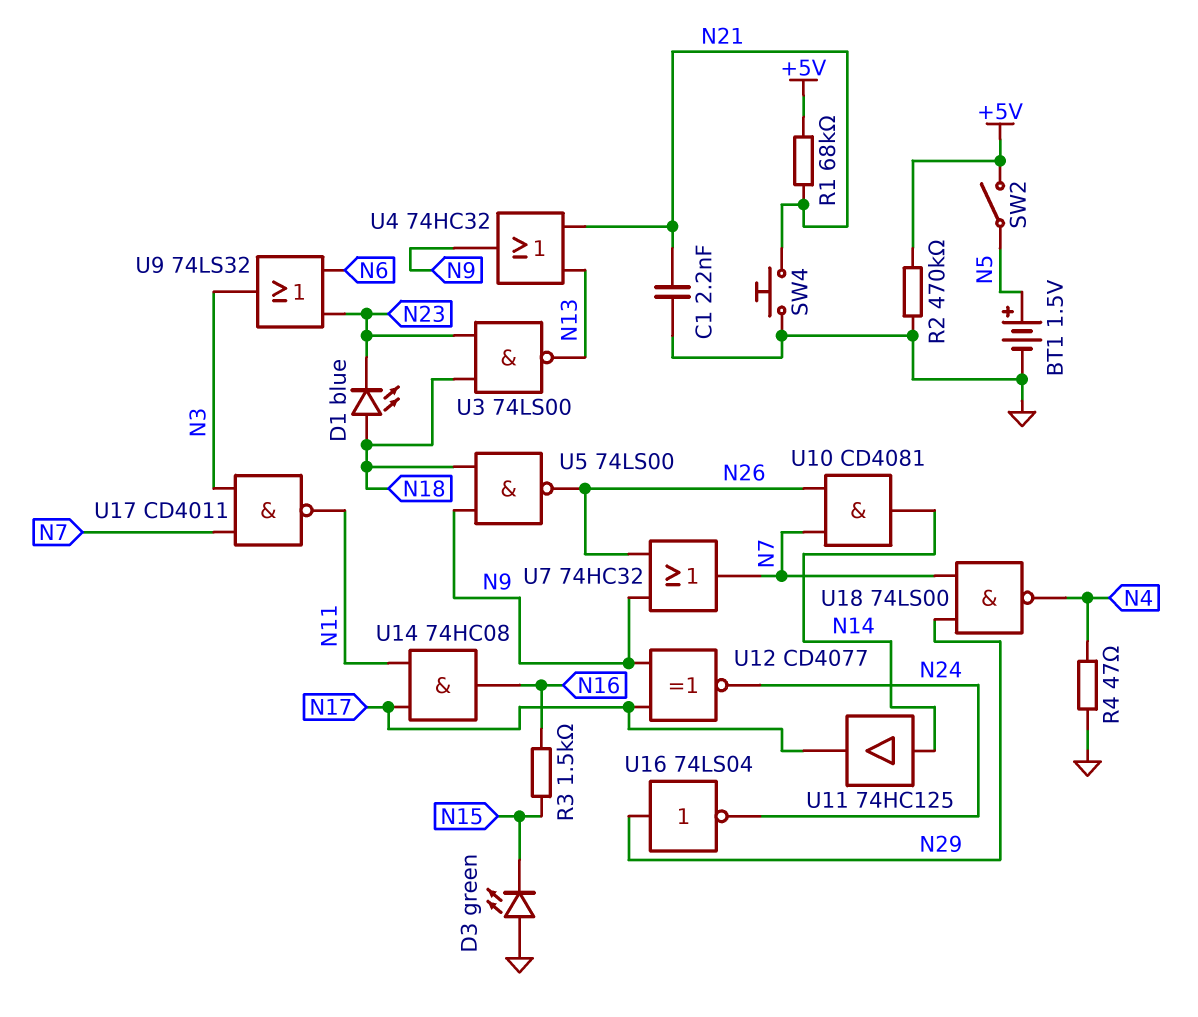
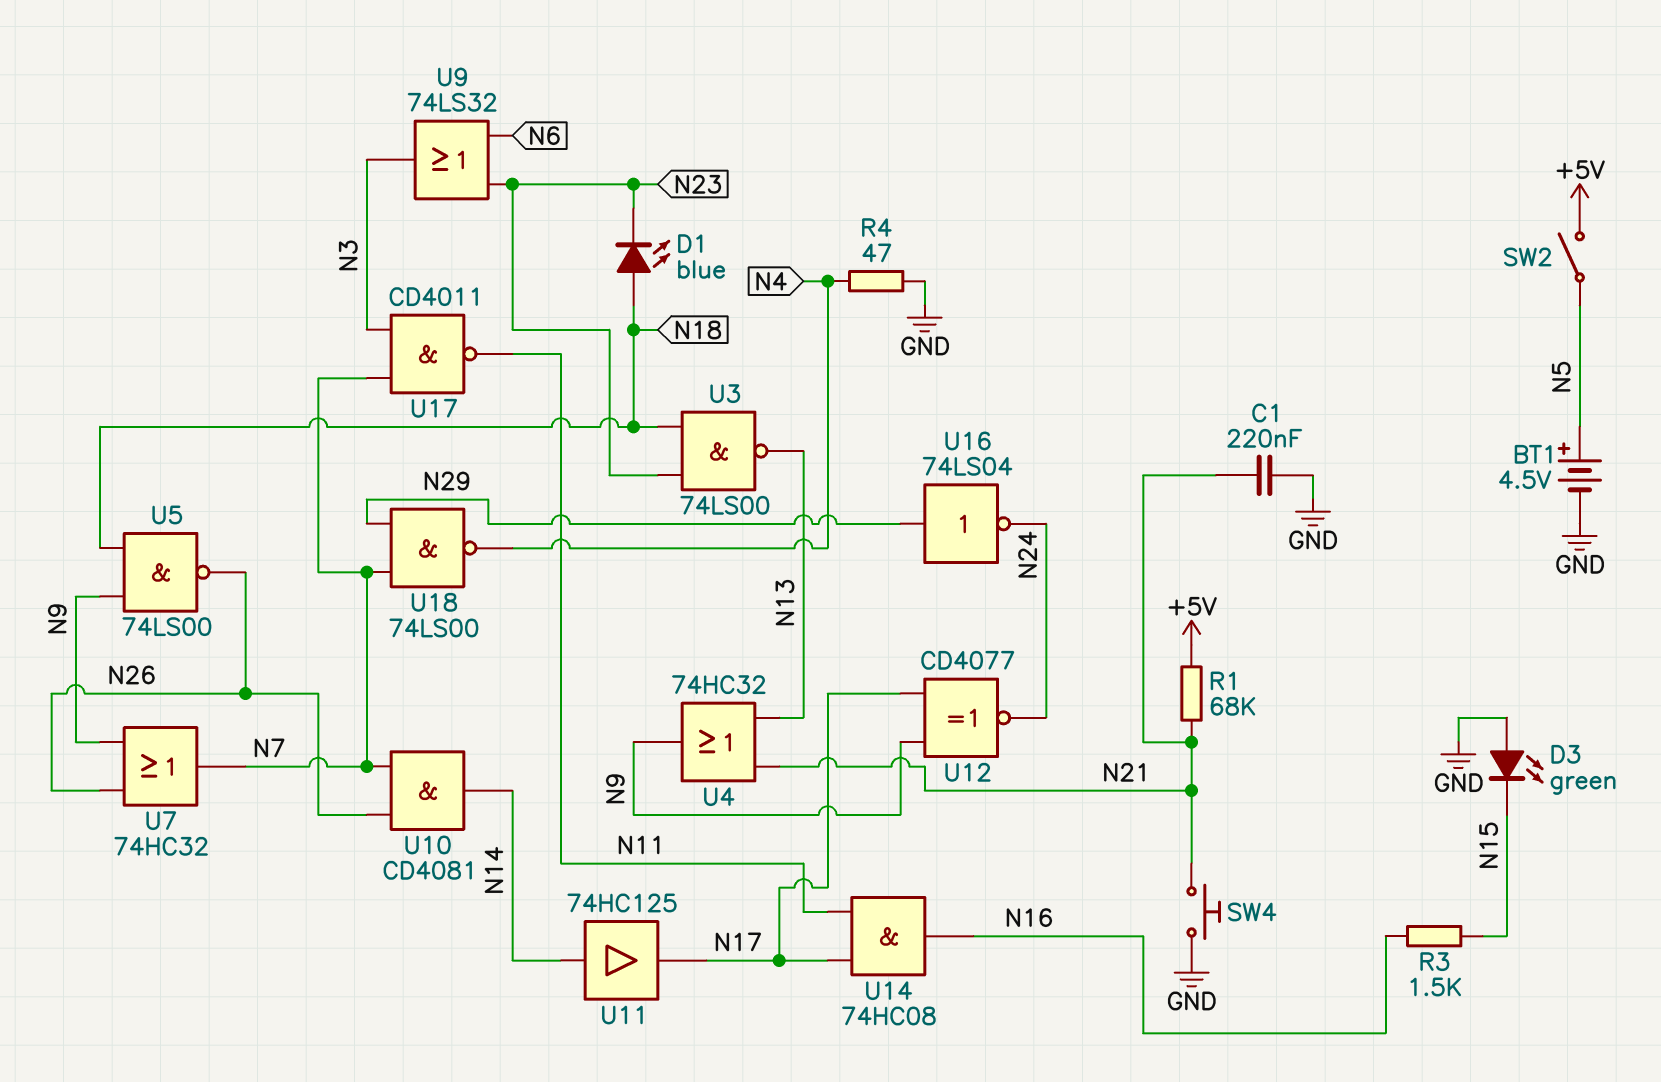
BT1: 1.5V (plus N5, minus GND) -> 4.5V (plus N5, minus GND)
C1: 2.2nF (GND, N21) -> 220nF (GND, N21)
R2: 470k (+5V, GND) -> none

